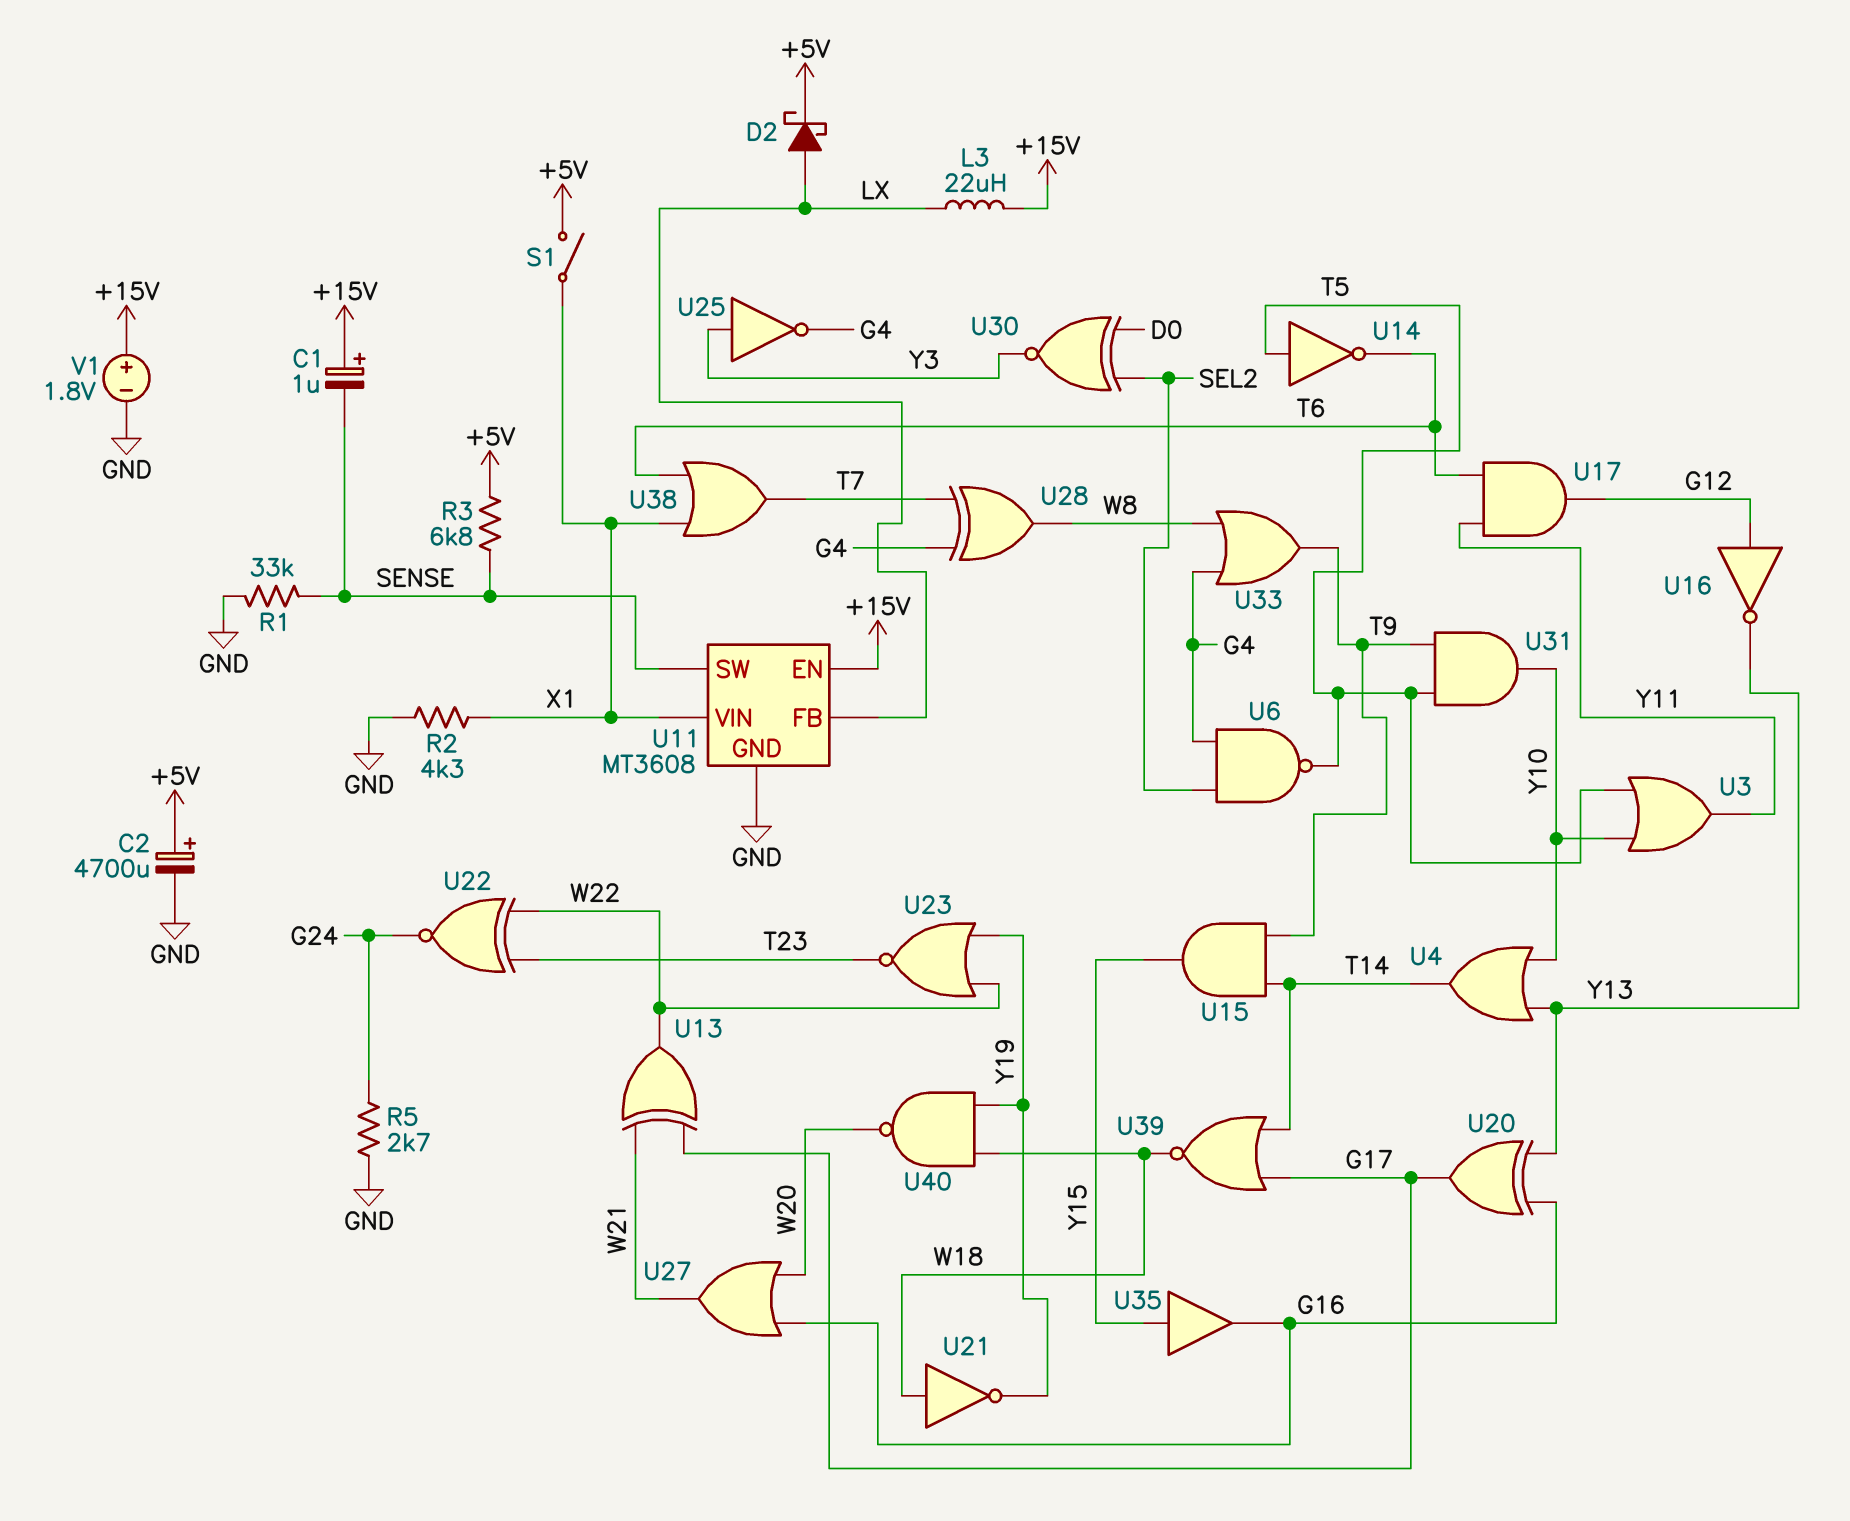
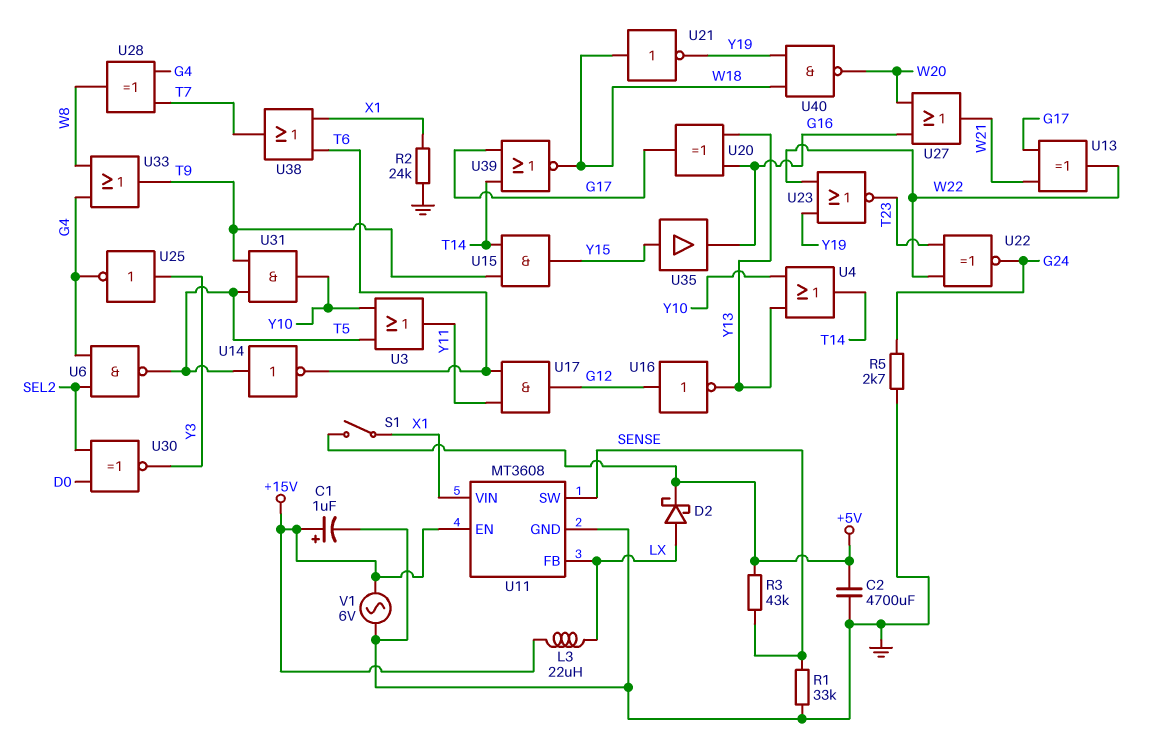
C1: 1uF (plus +15V, minus SENSE) -> 1uF (plus +15V, minus GND)
C2: 4700uF (plus +5V, minus GND) -> 4700uF (+5V, GND)
R2: 4.3k (GND, X1) -> 24k (GND, X1)
R3: 6.8k (+5V, SENSE) -> 43k (+5V, SENSE)
V1: 1.8V (plus +15V, minus GND) -> AC 6V (+15V, GND)

